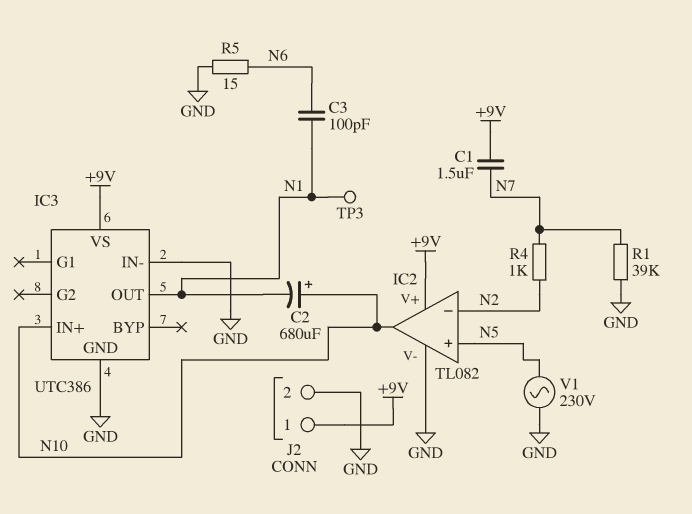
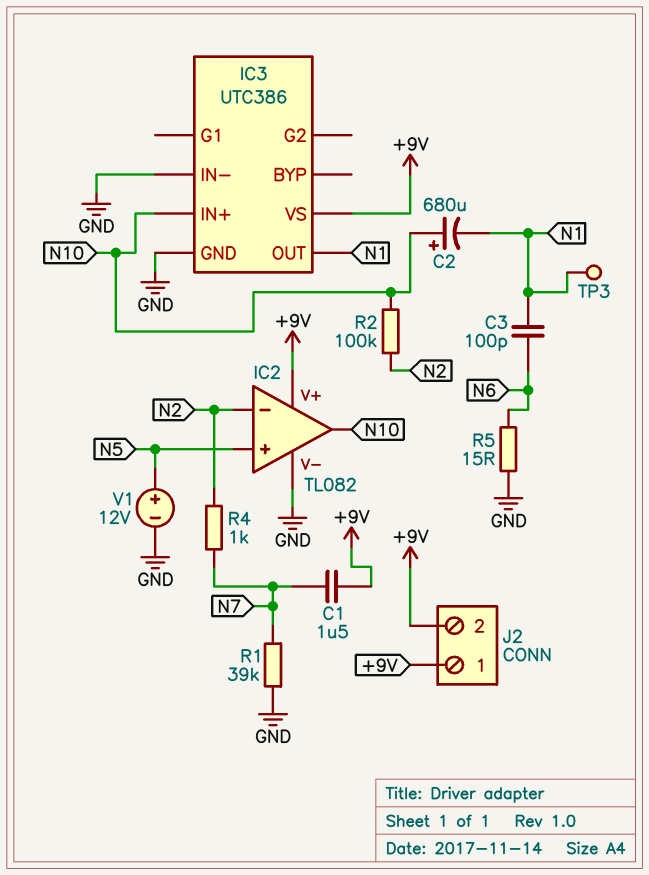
J2 pin 2: GND -> +9V
R2: none -> 100k (N2, N10)
V1: AC 230V (GND, N5) -> 12V (plus N5, minus GND)

